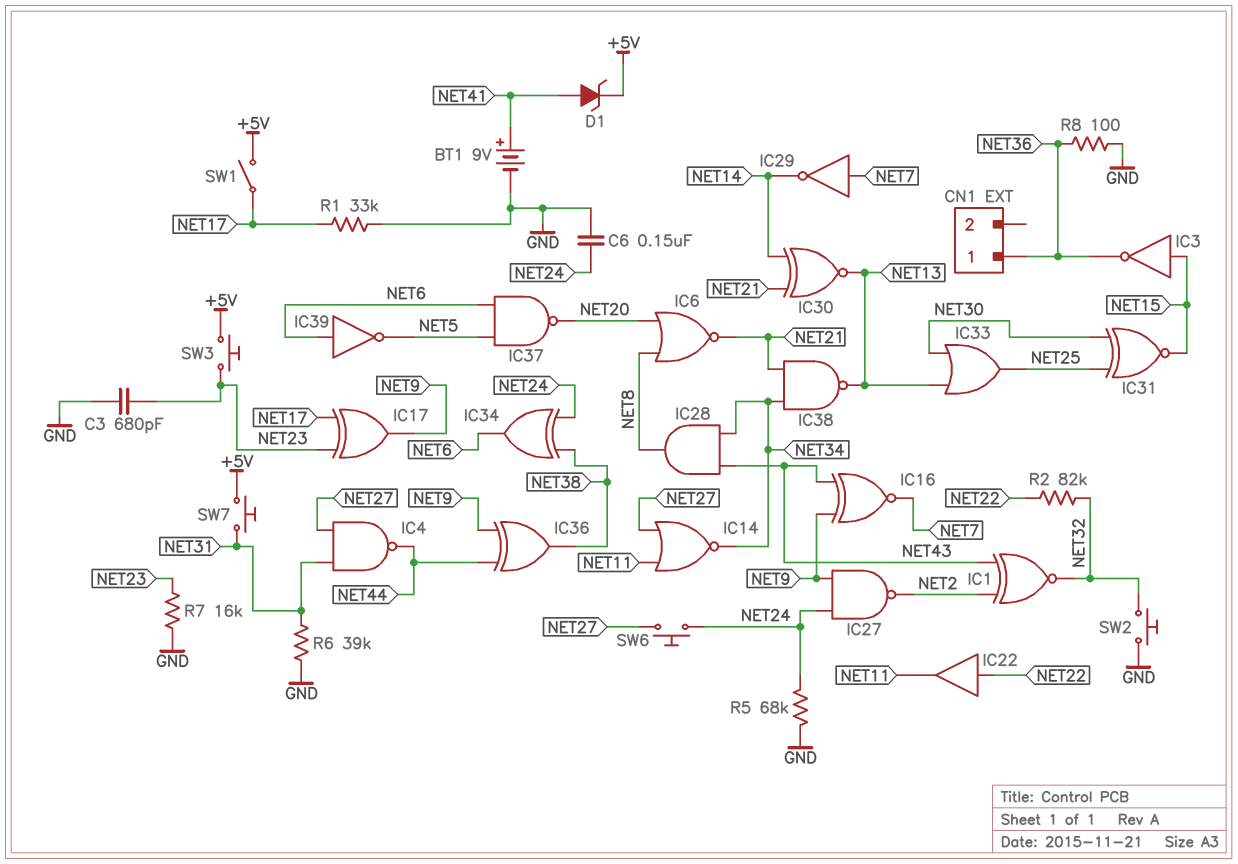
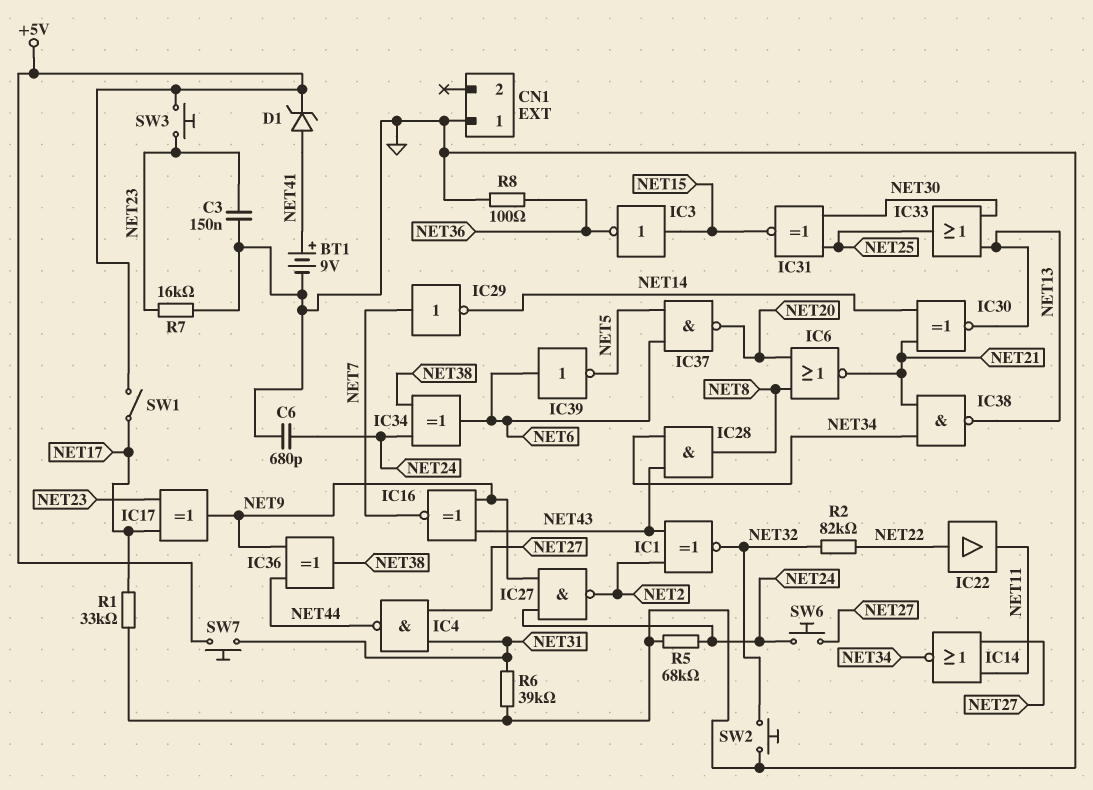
C3: 680pF (GND, NET23) -> 150nF (GND, NET23)
C6: 150nF (GND, NET24) -> 680pF (GND, NET24)
CN1 pin 1: NET36 -> GND

